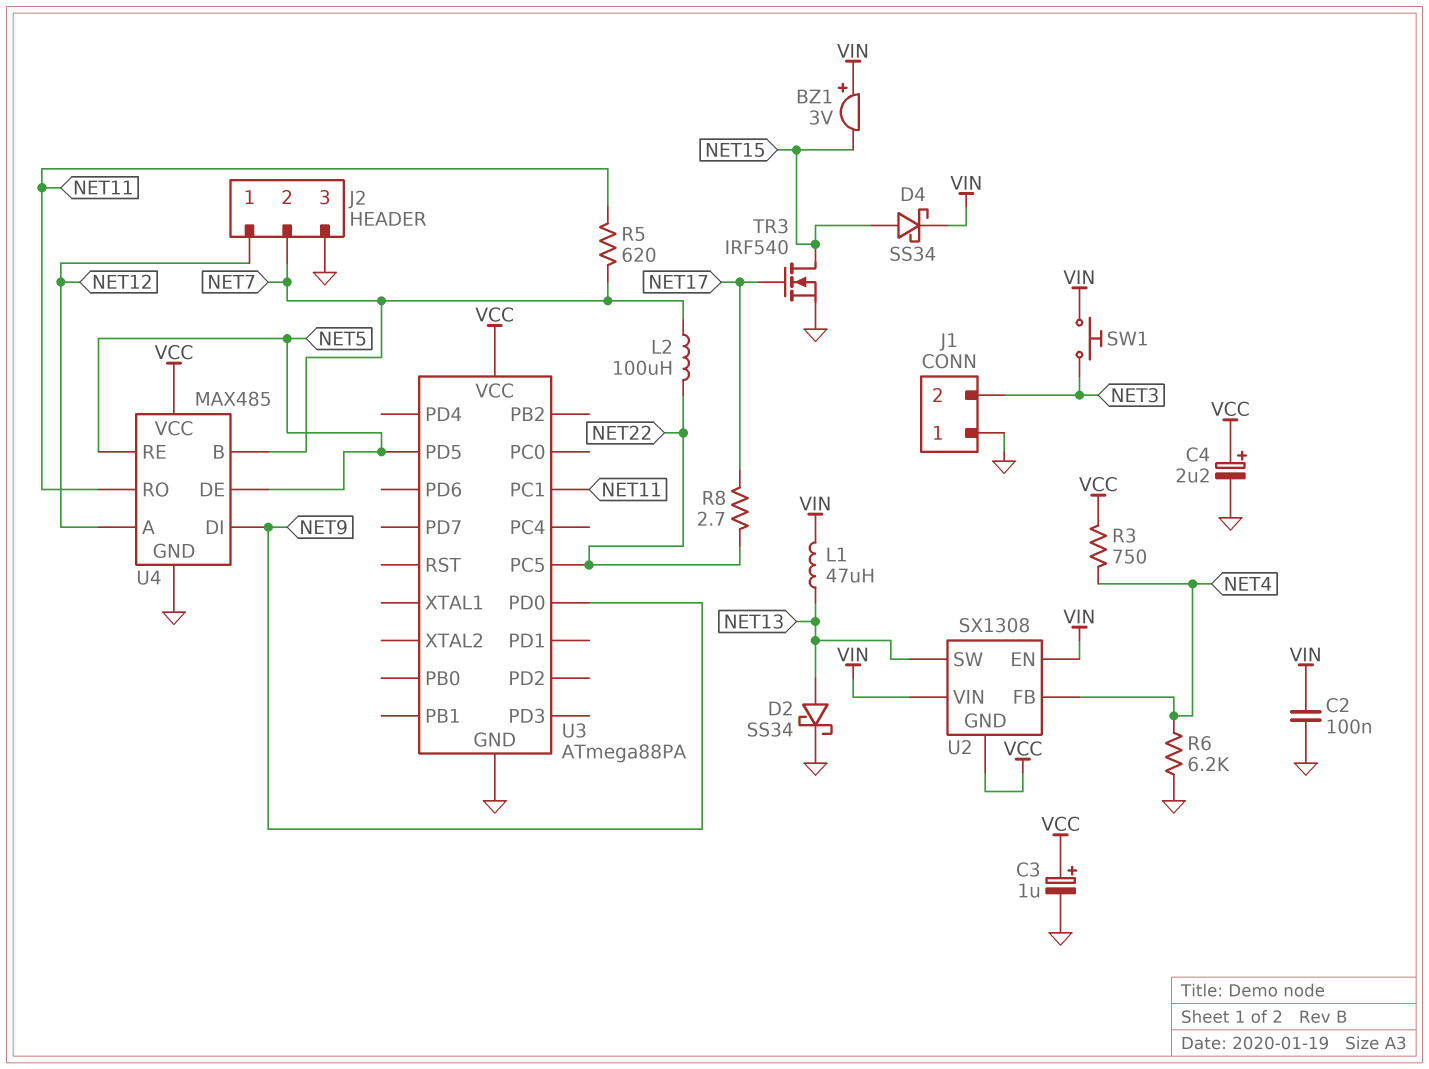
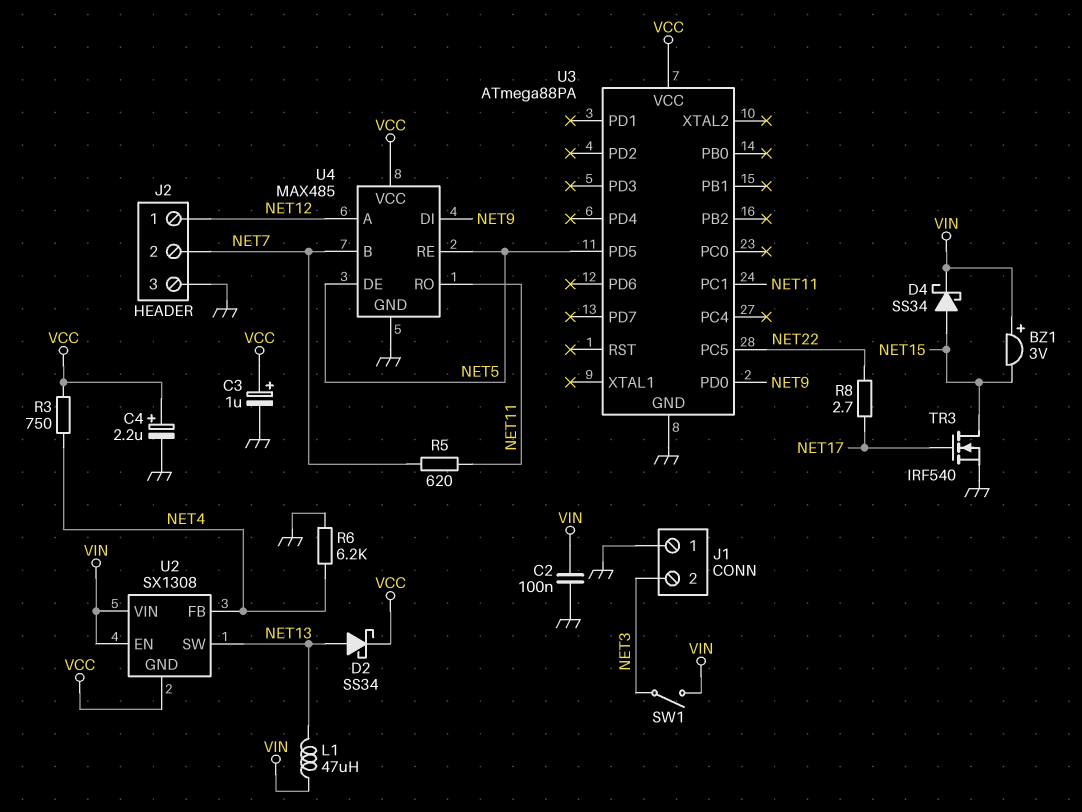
D2: schottky SS34 (A NET13, K GND) -> schottky SS34 (A NET13, K VCC)
L2: 100uH (NET7, NET22) -> none
SW1: button (NET3, VIN) -> switch (NET3, VIN)

